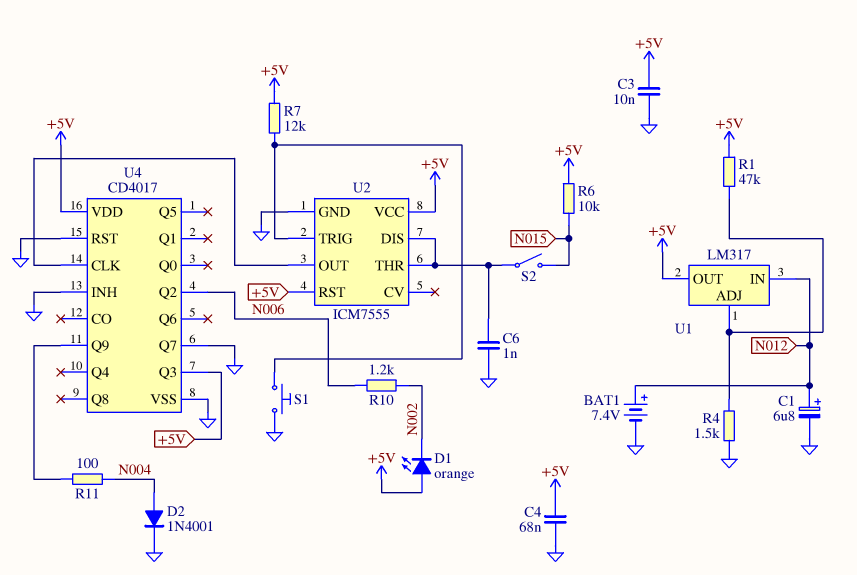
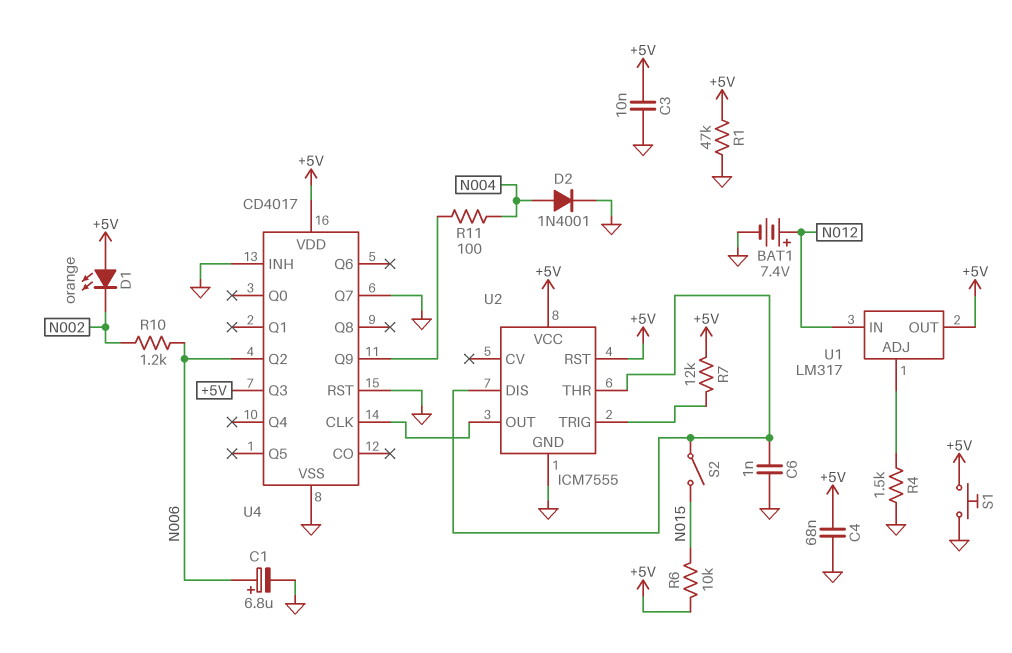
C1: 6.8uF (plus N012, minus GND) -> 6.8uF (plus N006, minus GND)
R1: 47k (+5V, U1/ADJ) -> 47k (+5V, GND)
S1: button (GND, U2/TRIG) -> button (+5V, GND)

